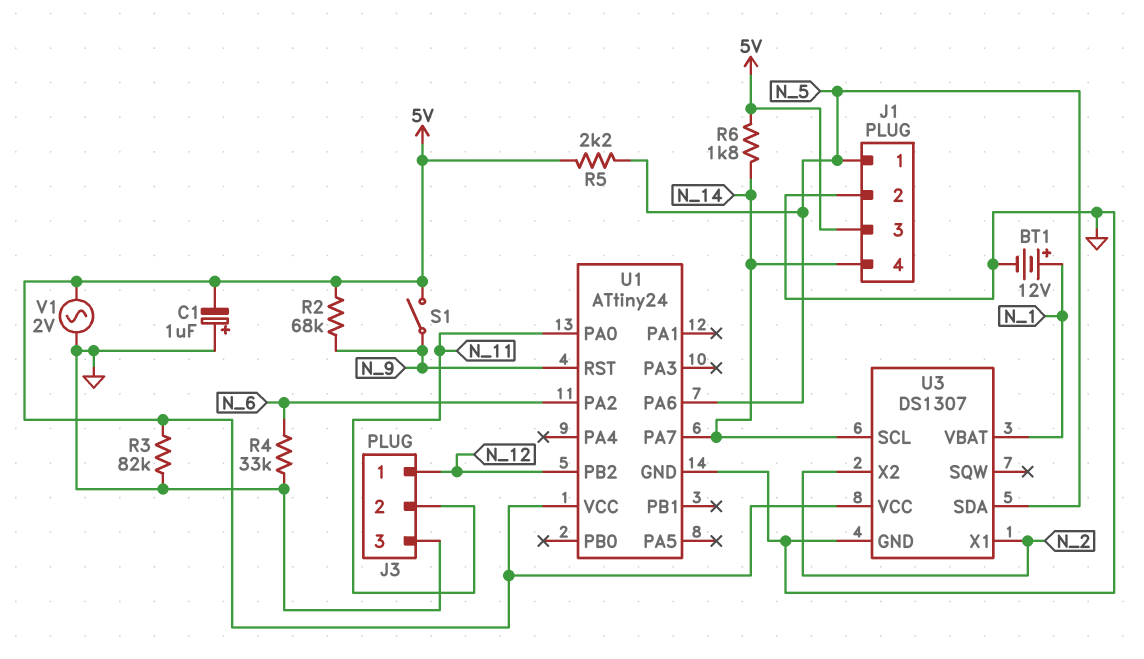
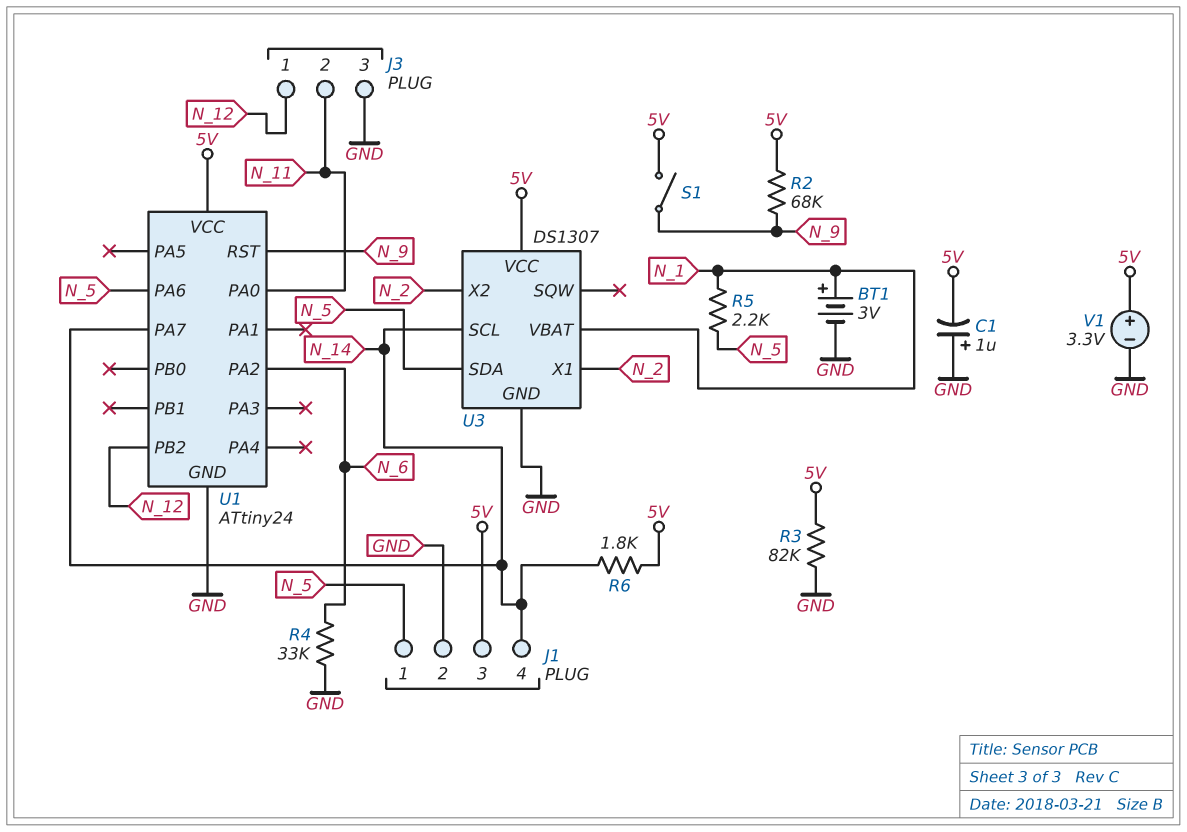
BT1: 12V (plus N_1, minus GND) -> 3V (plus N_1, minus GND)
R5: 2.2k (5V, N_5) -> 2.2k (N_1, N_5)
V1: AC 2V (5V, GND) -> 3.3V (plus 5V, minus GND)

